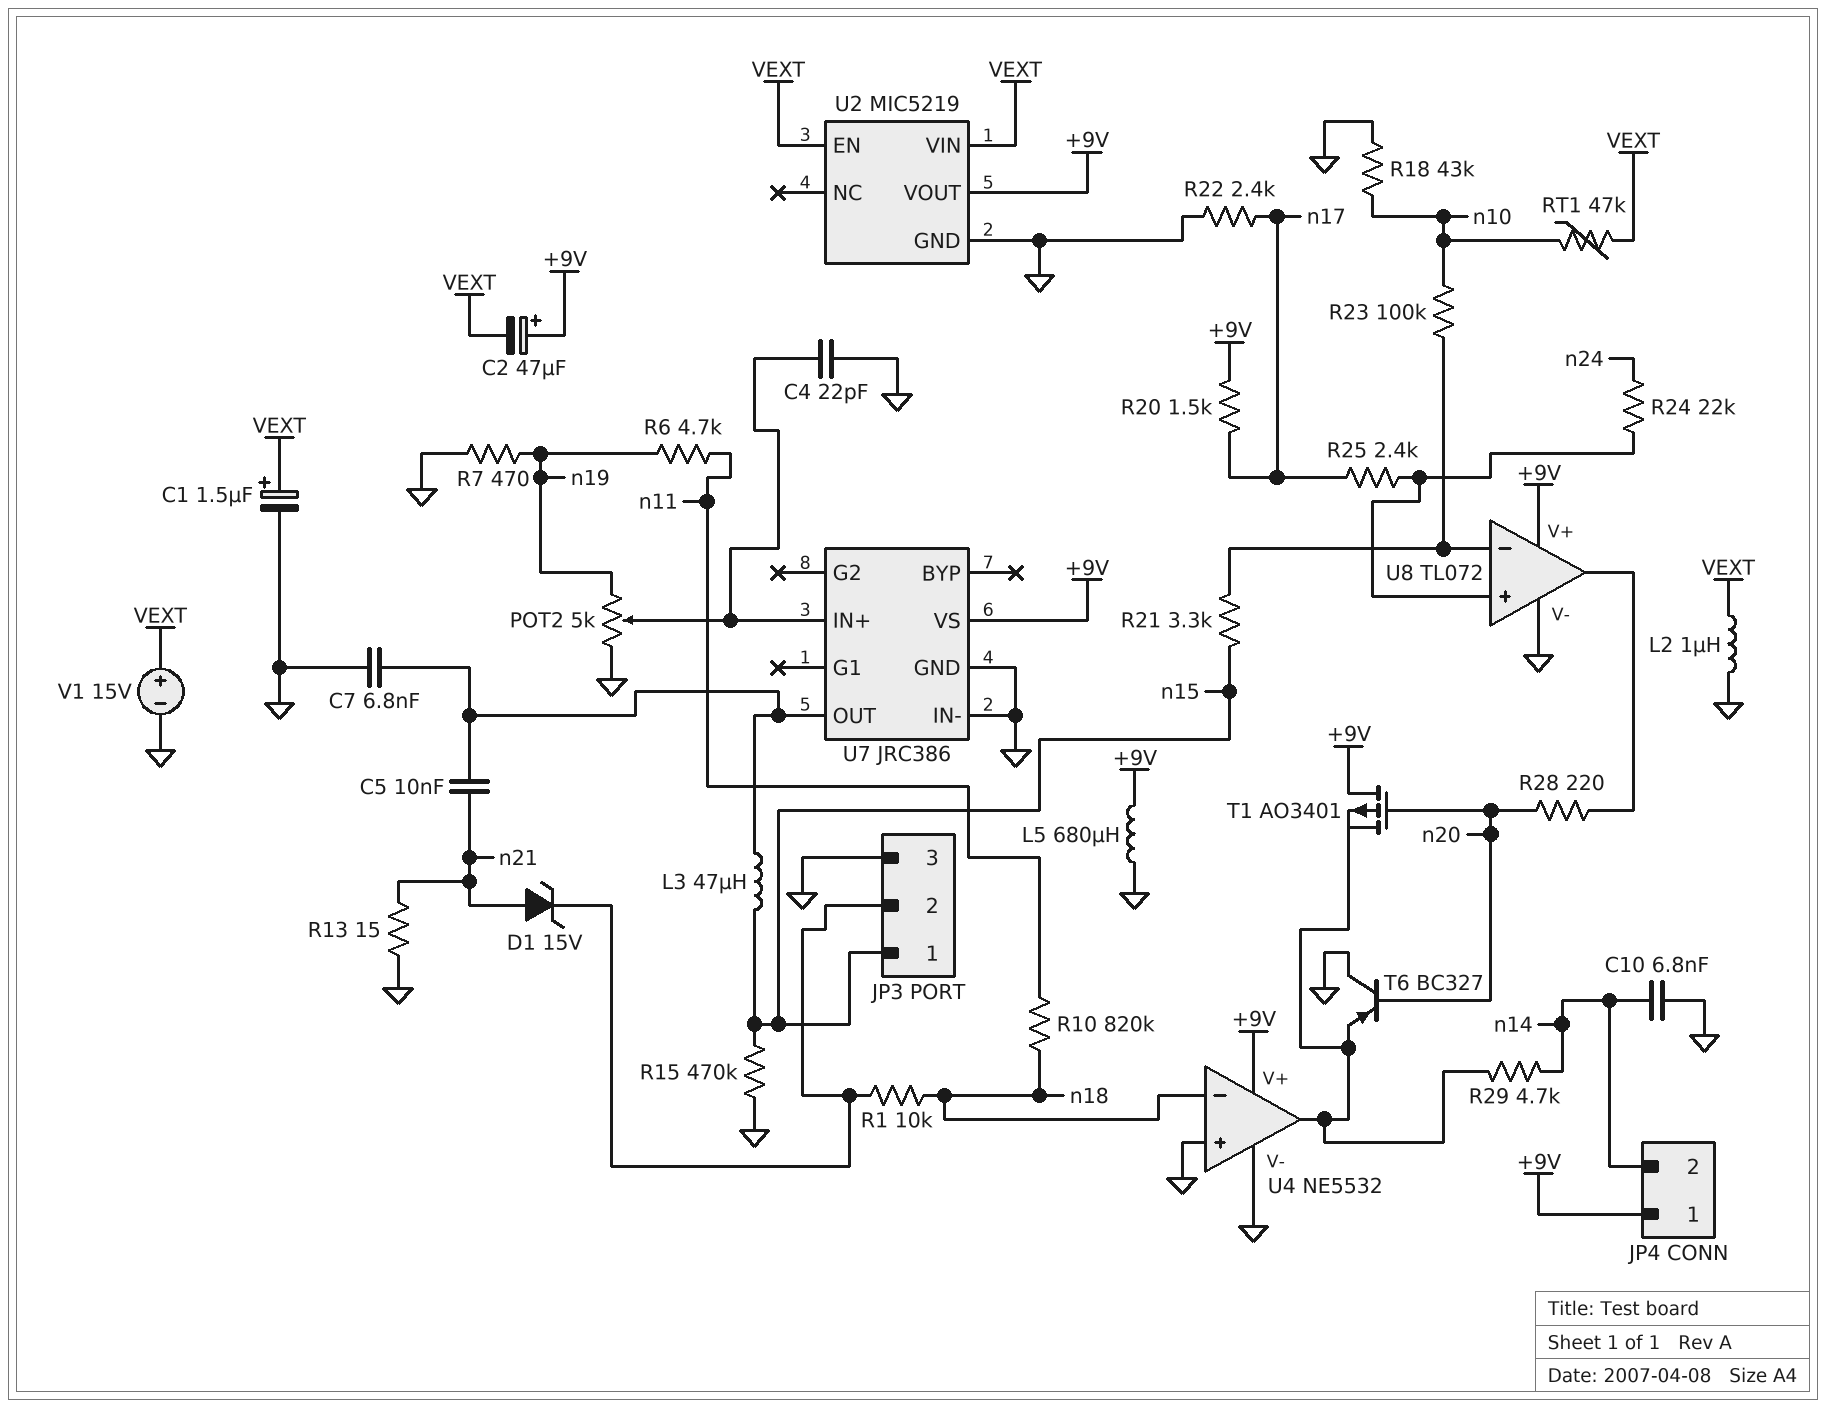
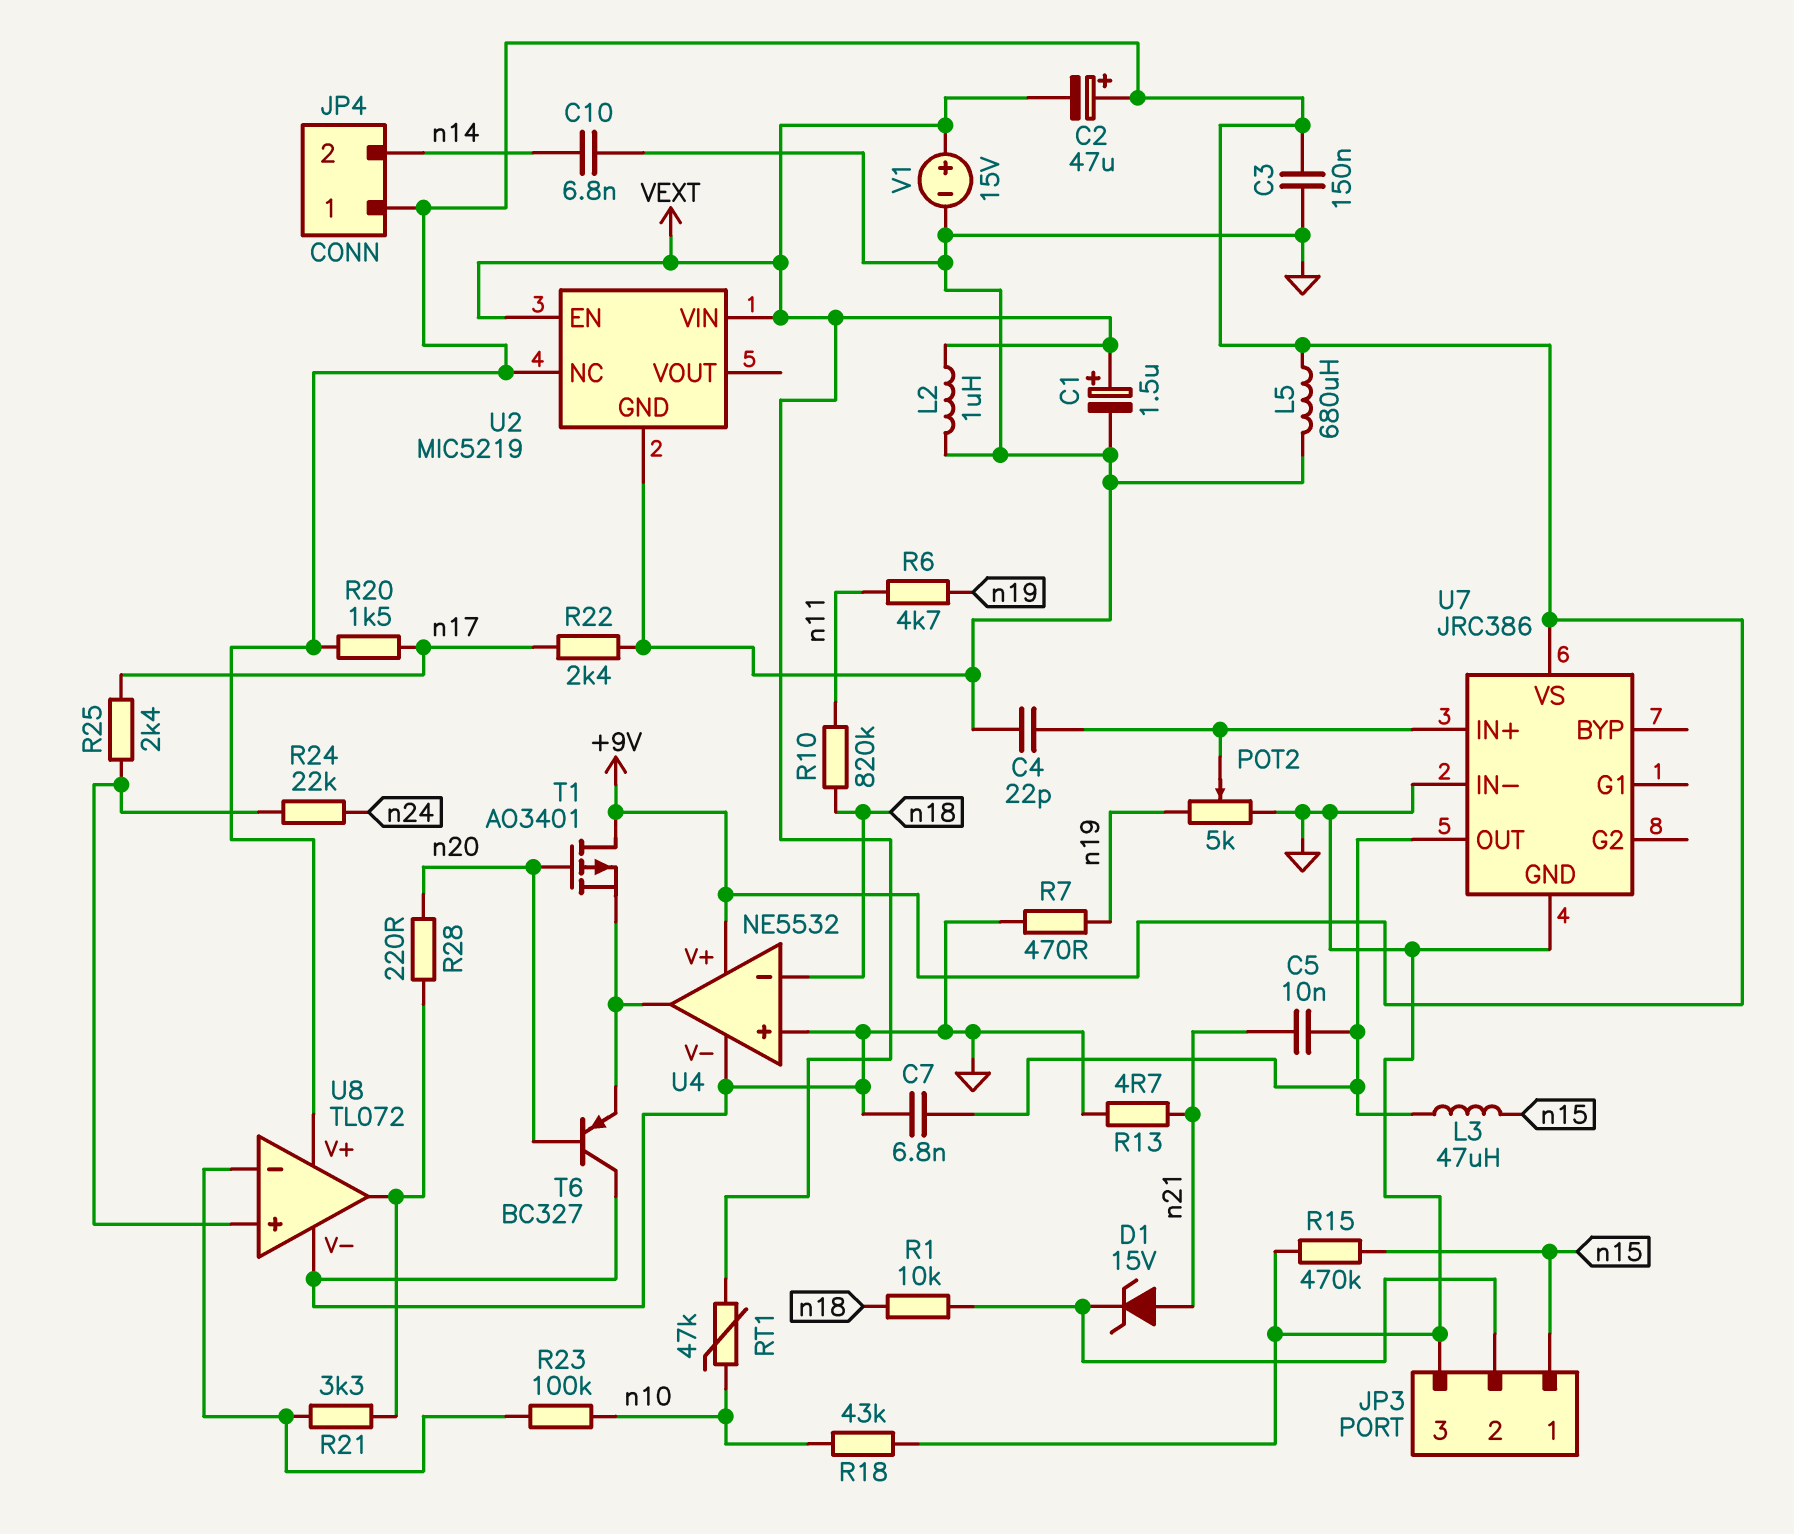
C3: none -> 150nF (+9V, GND)
R13: 15 (GND, n21) -> 4.7 (GND, n21)
R21: 3.3k (U8/in-, n15) -> 3.3k (U8/in-, U8/out)
R29: 4.7k (U4/out, n14) -> none
U2 pin NC: none -> +9V
U2 pin VOUT: +9V -> none

